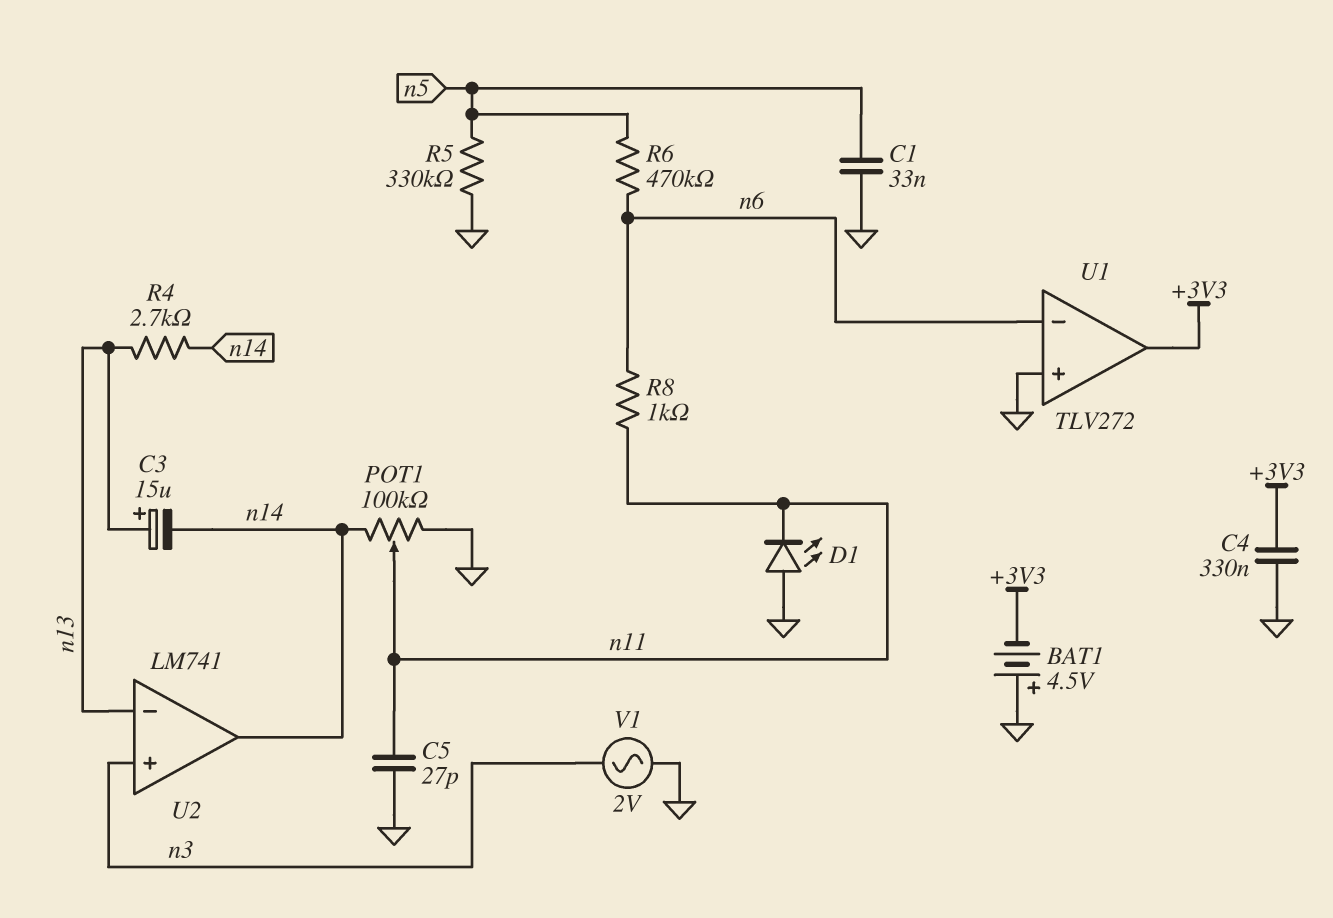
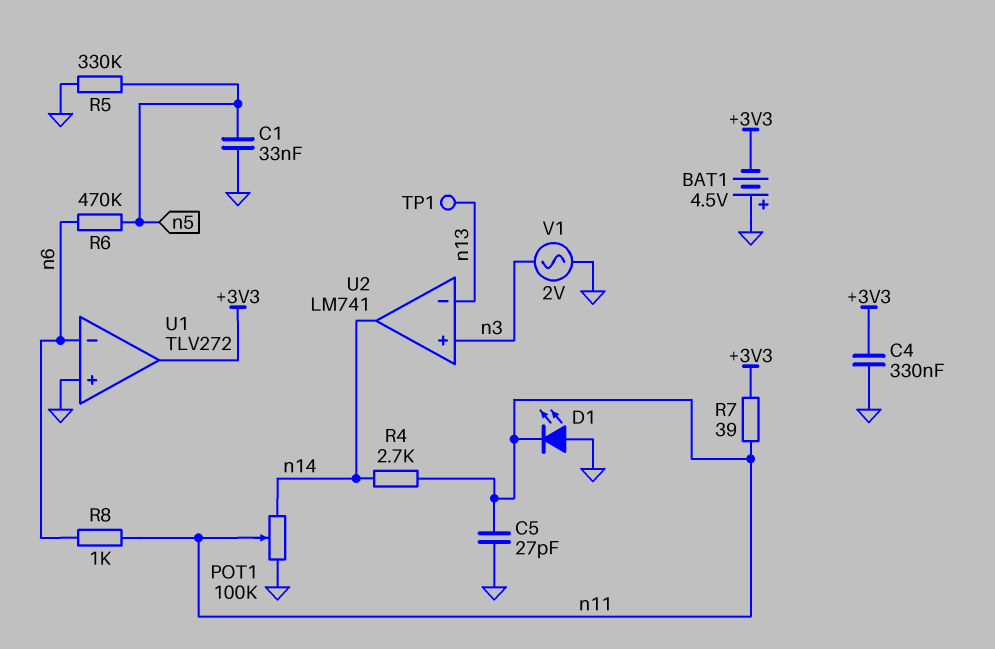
C3: 15uF (plus n13, minus n14) -> none
R4: 2.7k (n13, n14) -> 2.7k (n11, n14)
R7: none -> 39 (+3V3, n11)
TP1: none -> test point (n13)

